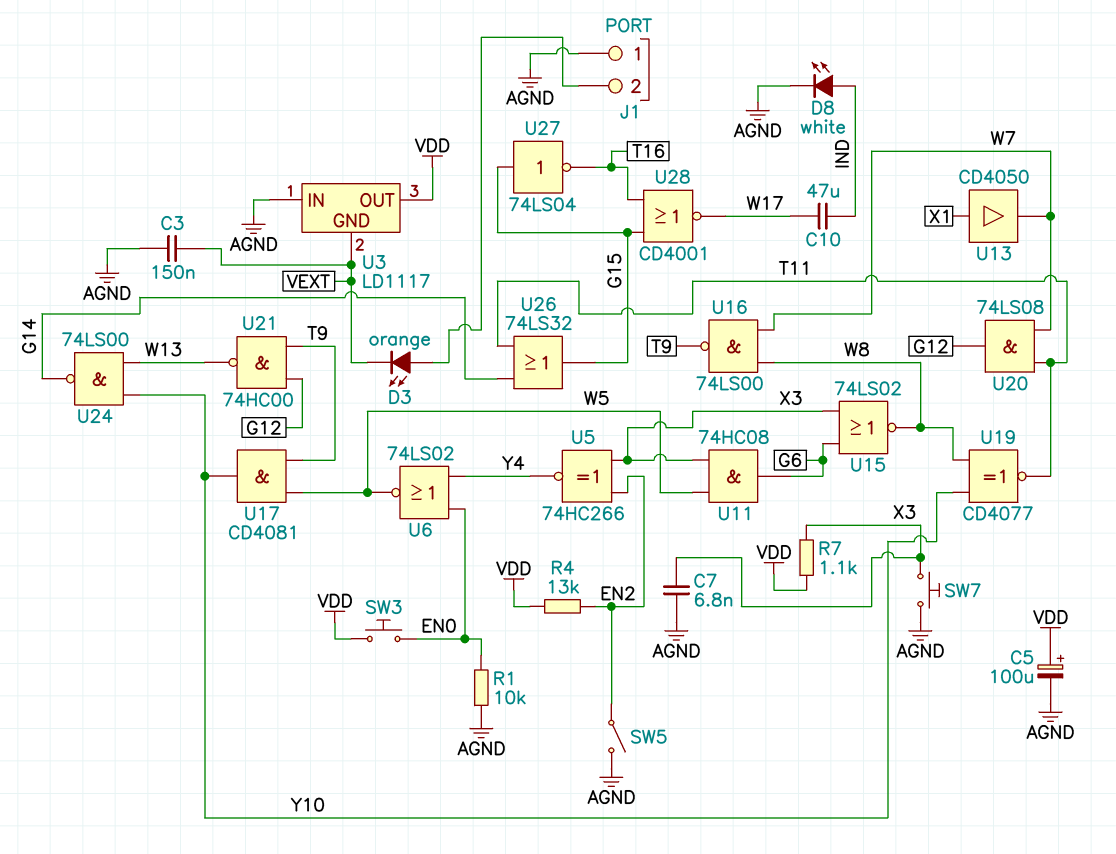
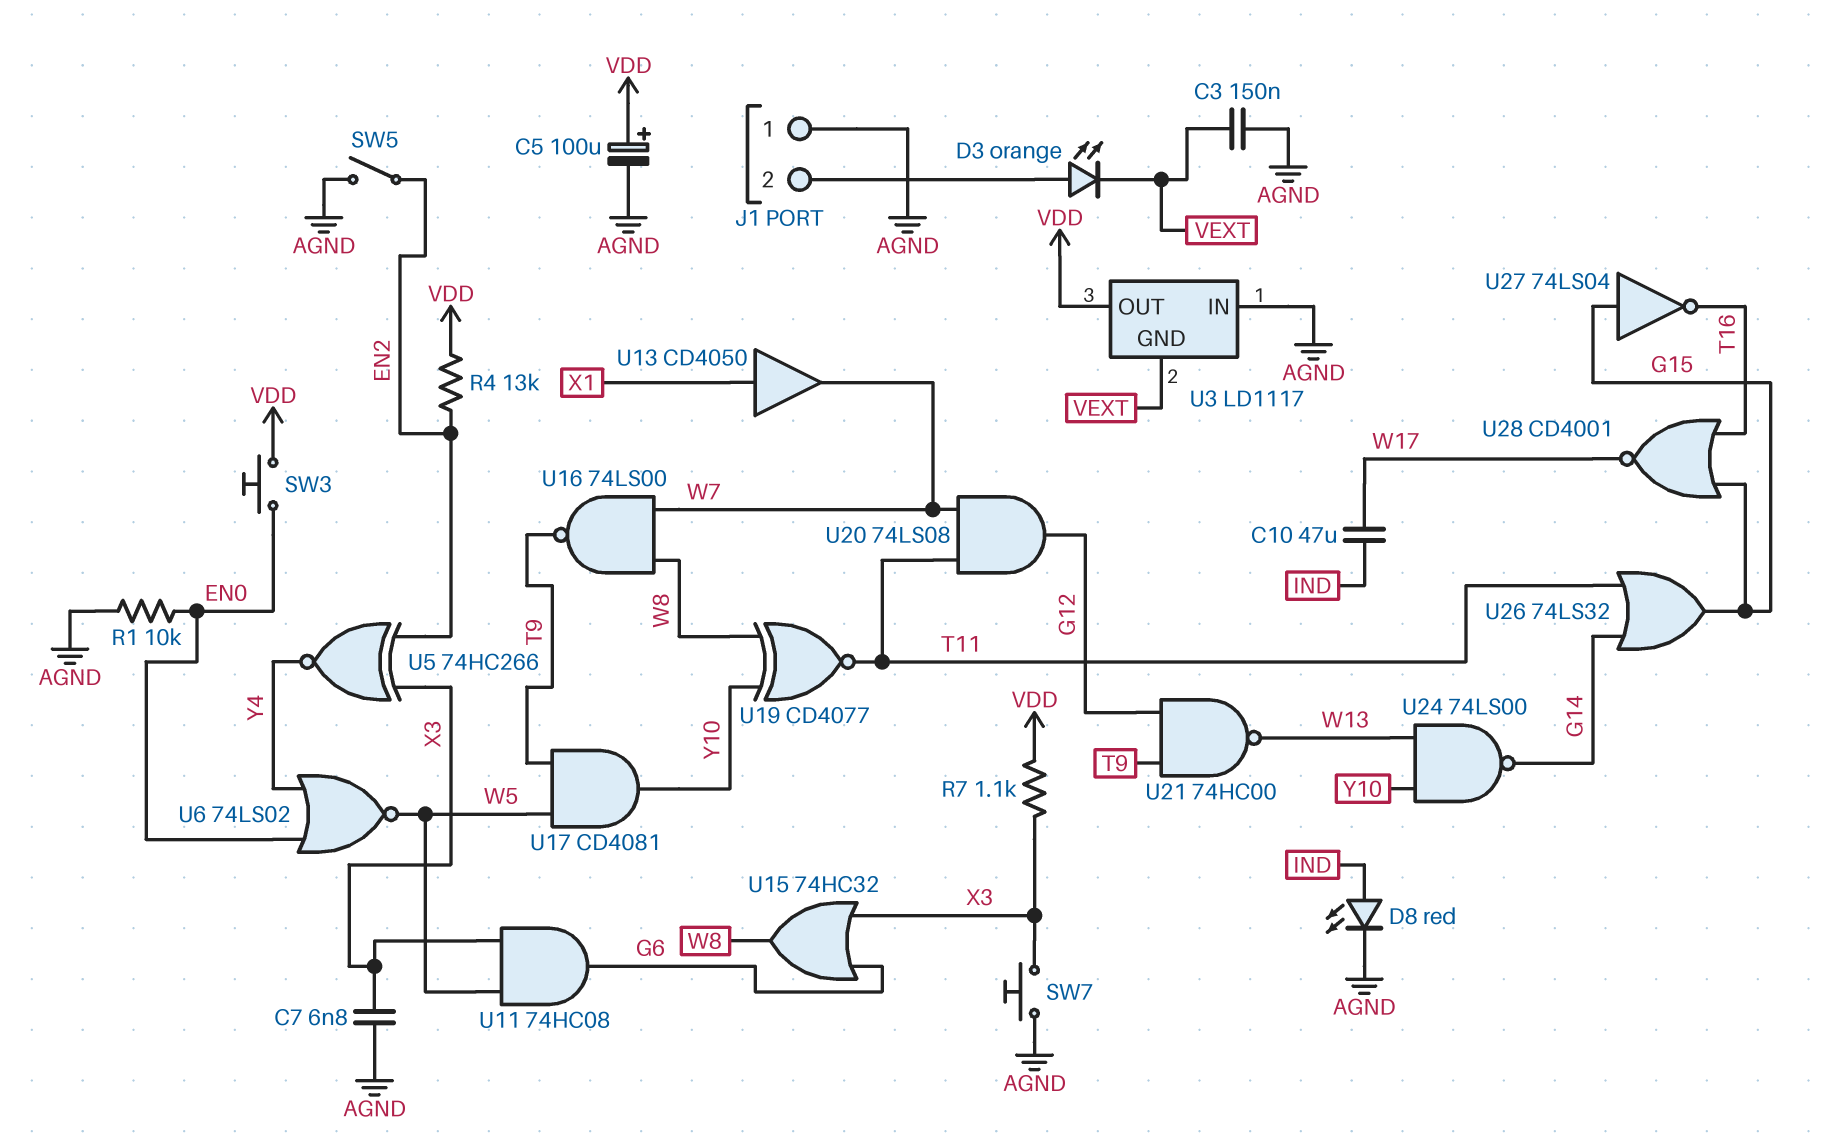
D8: LED white (A IND, K AGND) -> LED red (A IND, K AGND)
U15: NOR 74LS02 (in G6, in X3, out W8) -> OR 74HC32 (in G6, in X3, out W8)

